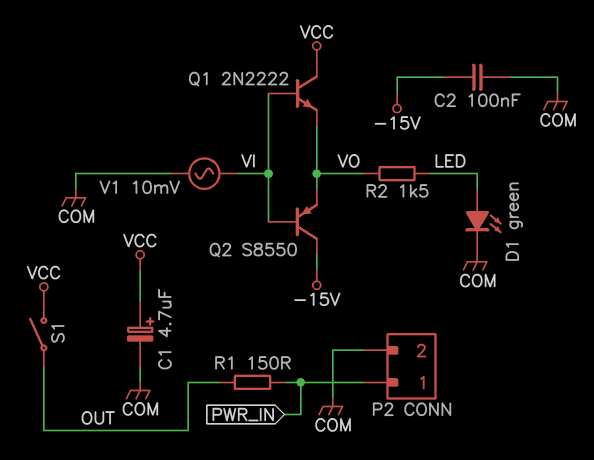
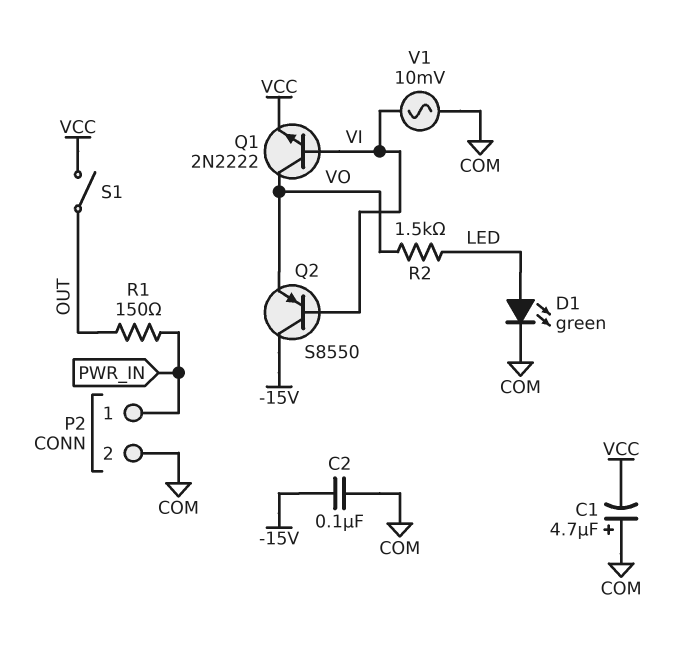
C1: 4.7uF (plus VCC, minus COM) -> 4.7uF (plus COM, minus VCC)
Q1: NPN 2N2222 (B VI, C VCC, E VO) -> NPN 2N2222 (B VI, C VO, E VCC)

